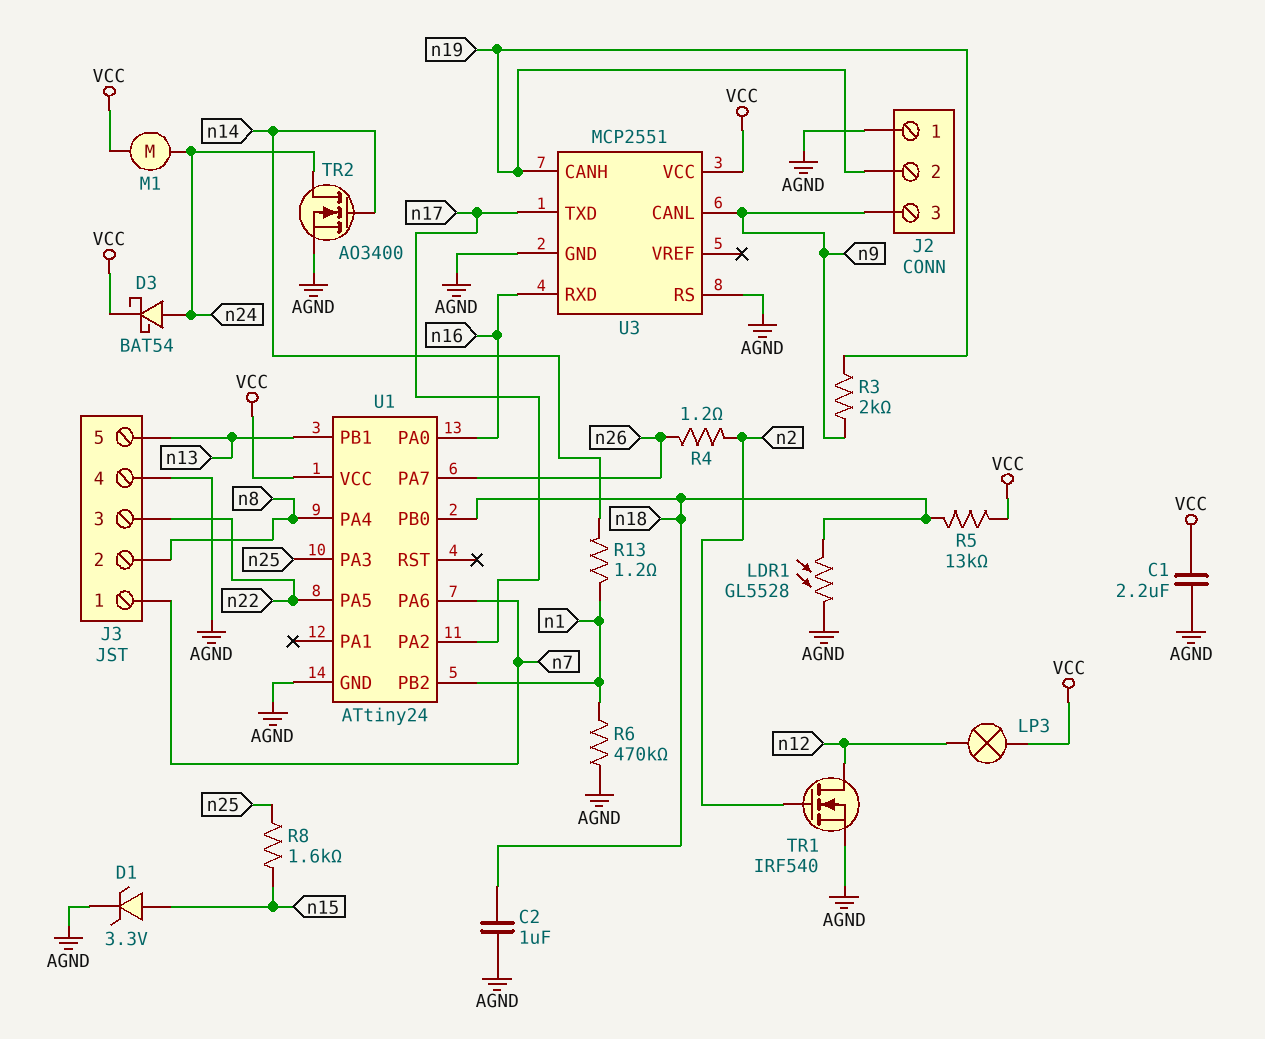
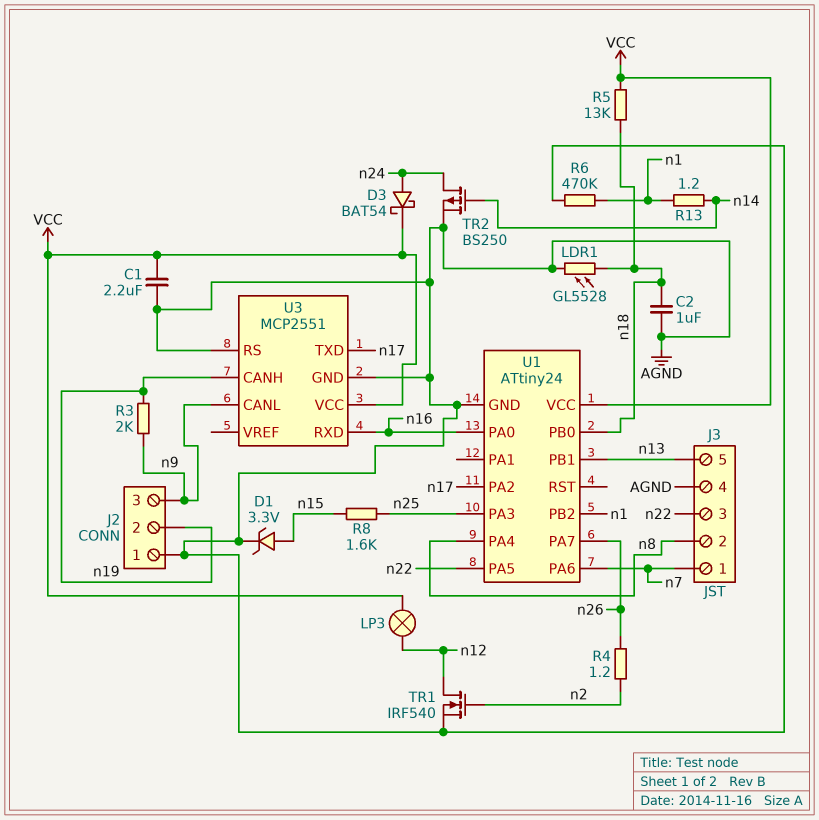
M1: motor (VCC, n24) -> none
TR2: NMOS AO3400 (G n14, D n24, S AGND) -> PMOS BS250 (G n14, D n24, S AGND)

